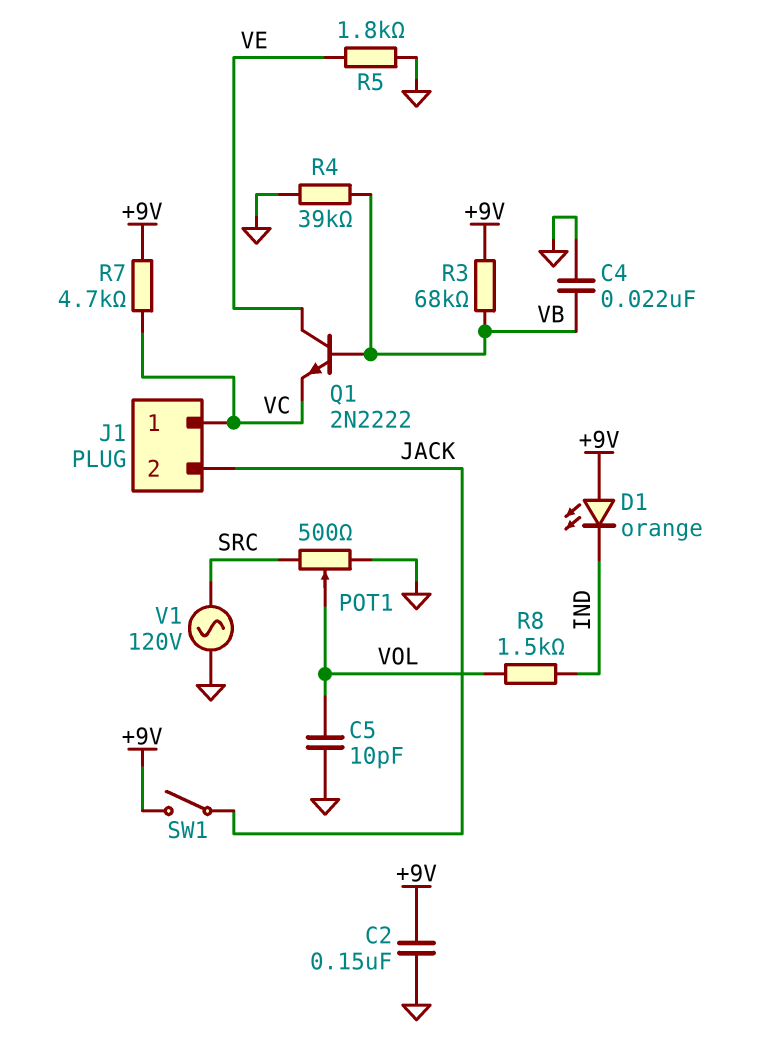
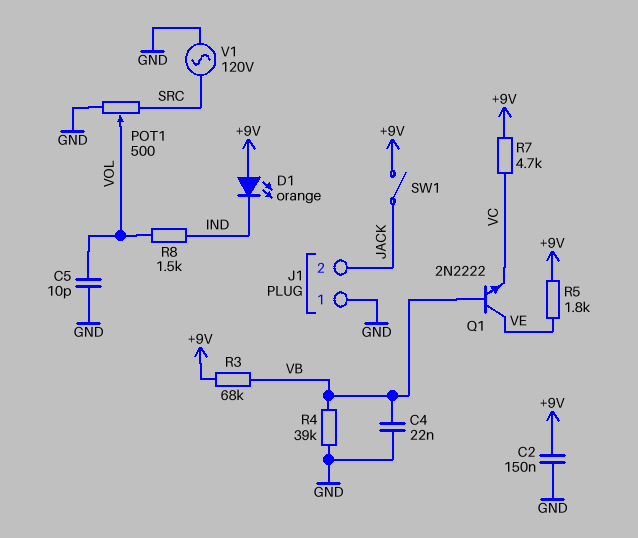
J1 pin 1: VC -> GND
R5: 1.8k (GND, VE) -> 1.8k (+9V, VE)

